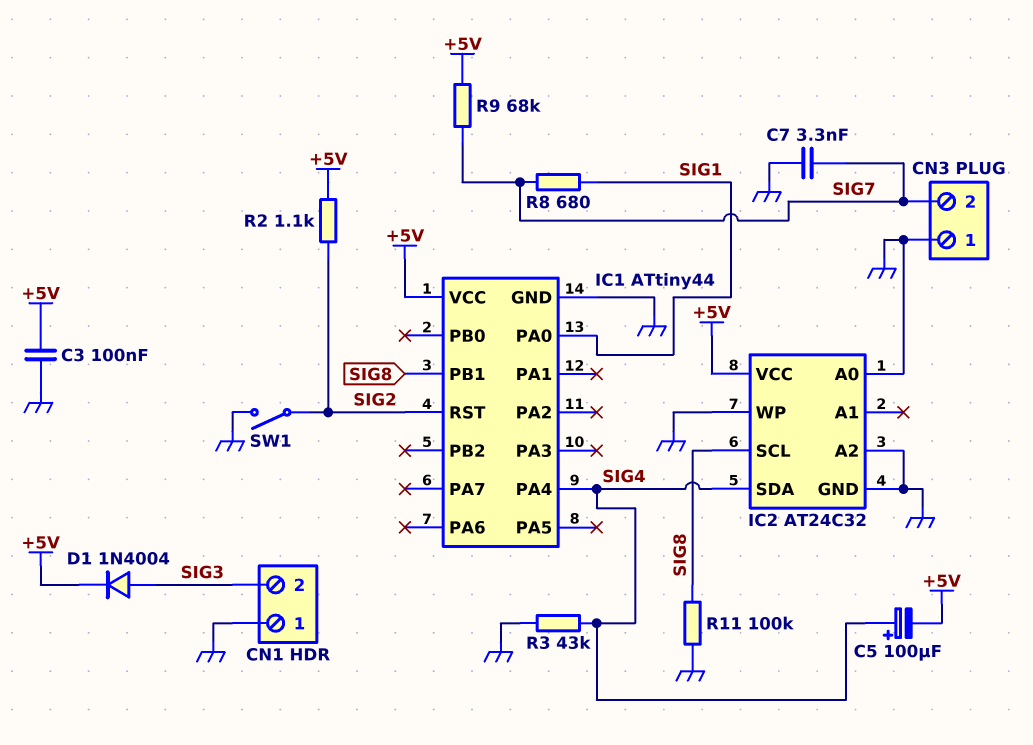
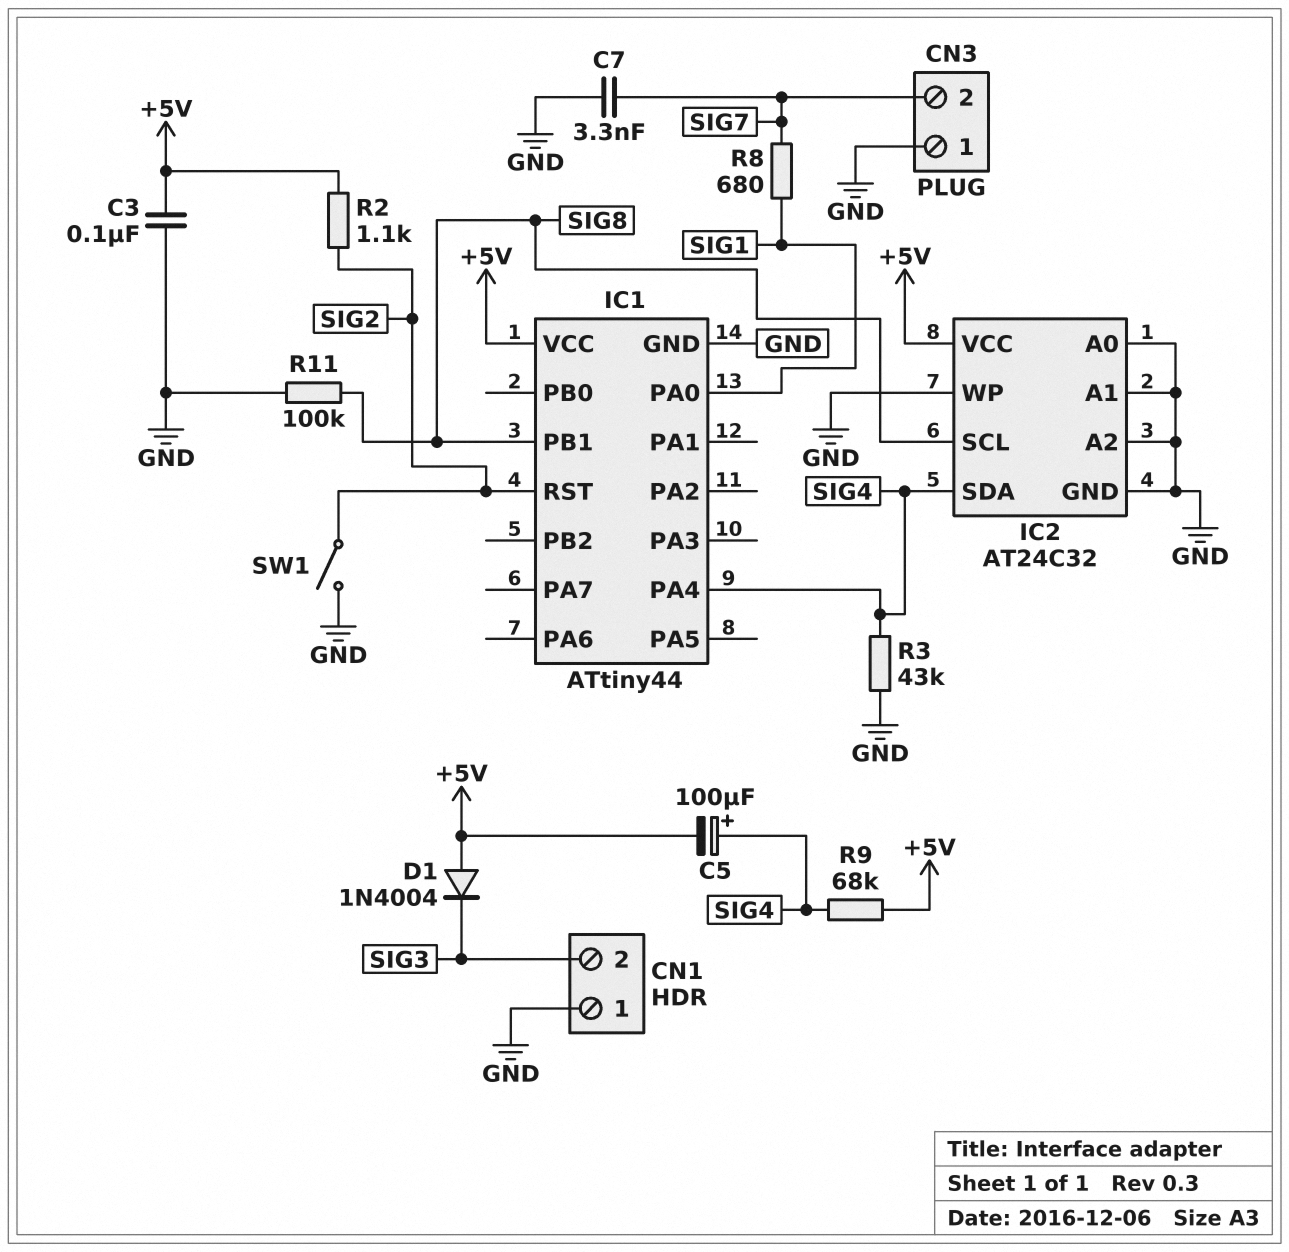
D1: diode 1N4004 (A SIG3, K +5V) -> diode 1N4004 (A +5V, K SIG3)
IC2 pin A1: none -> GND
R9: 68k (+5V, SIG7) -> 68k (+5V, SIG4)

